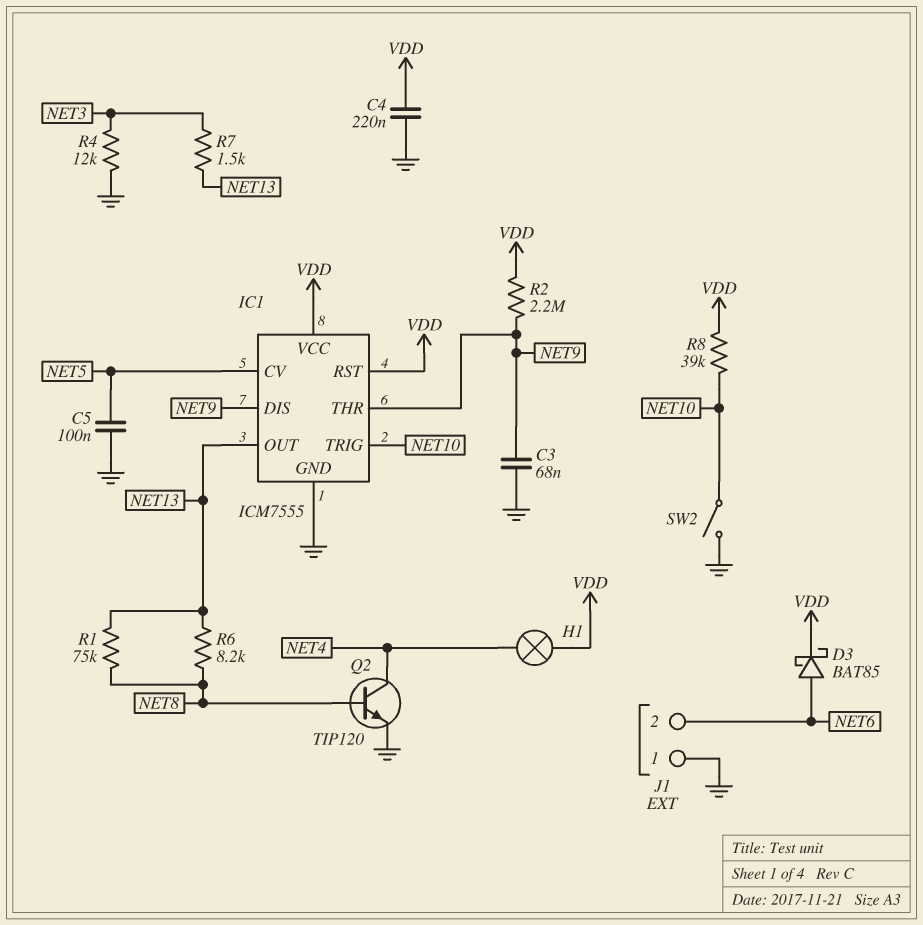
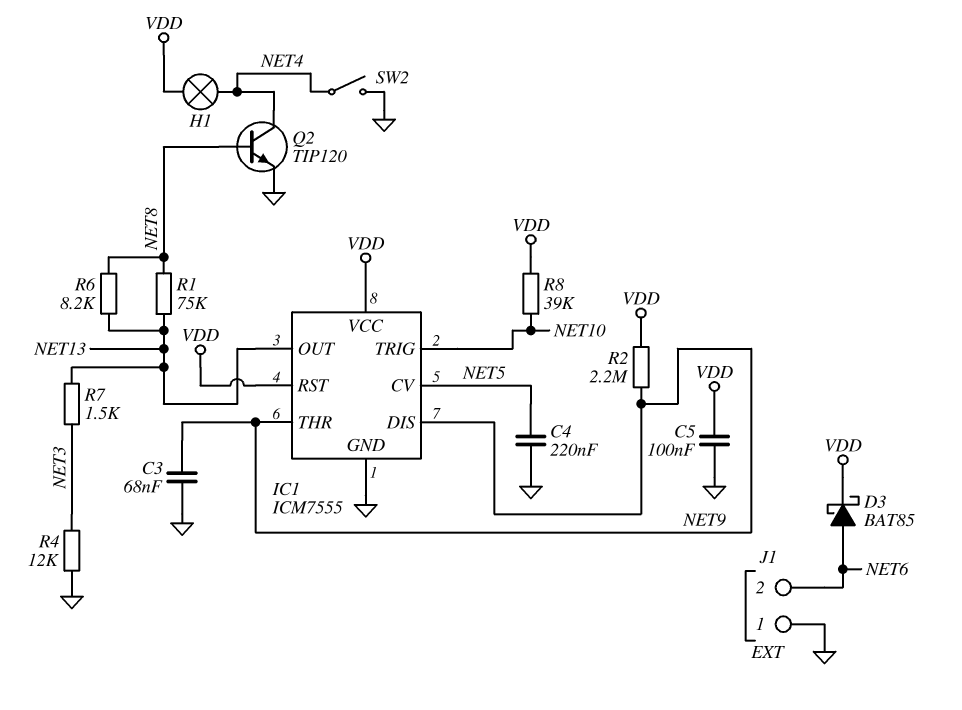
C4: 220nF (GND, VDD) -> 220nF (GND, NET5)
C5: 100nF (GND, NET5) -> 100nF (GND, VDD)
SW2: switch (GND, NET10) -> switch (GND, NET4)

